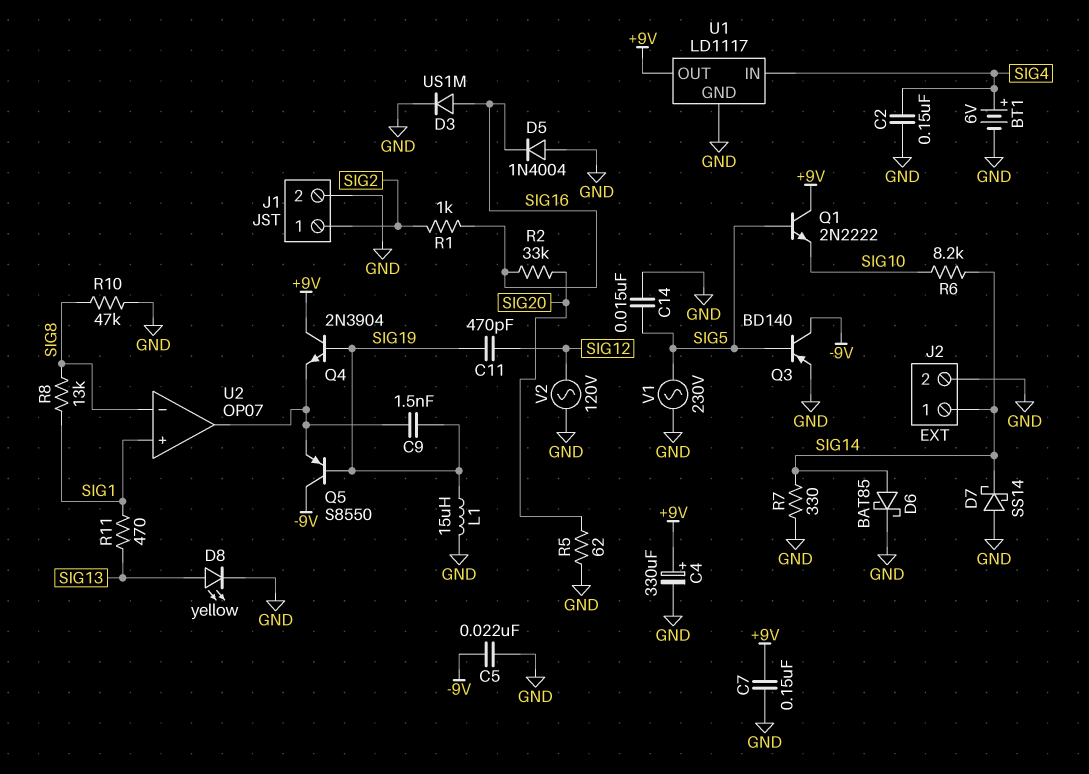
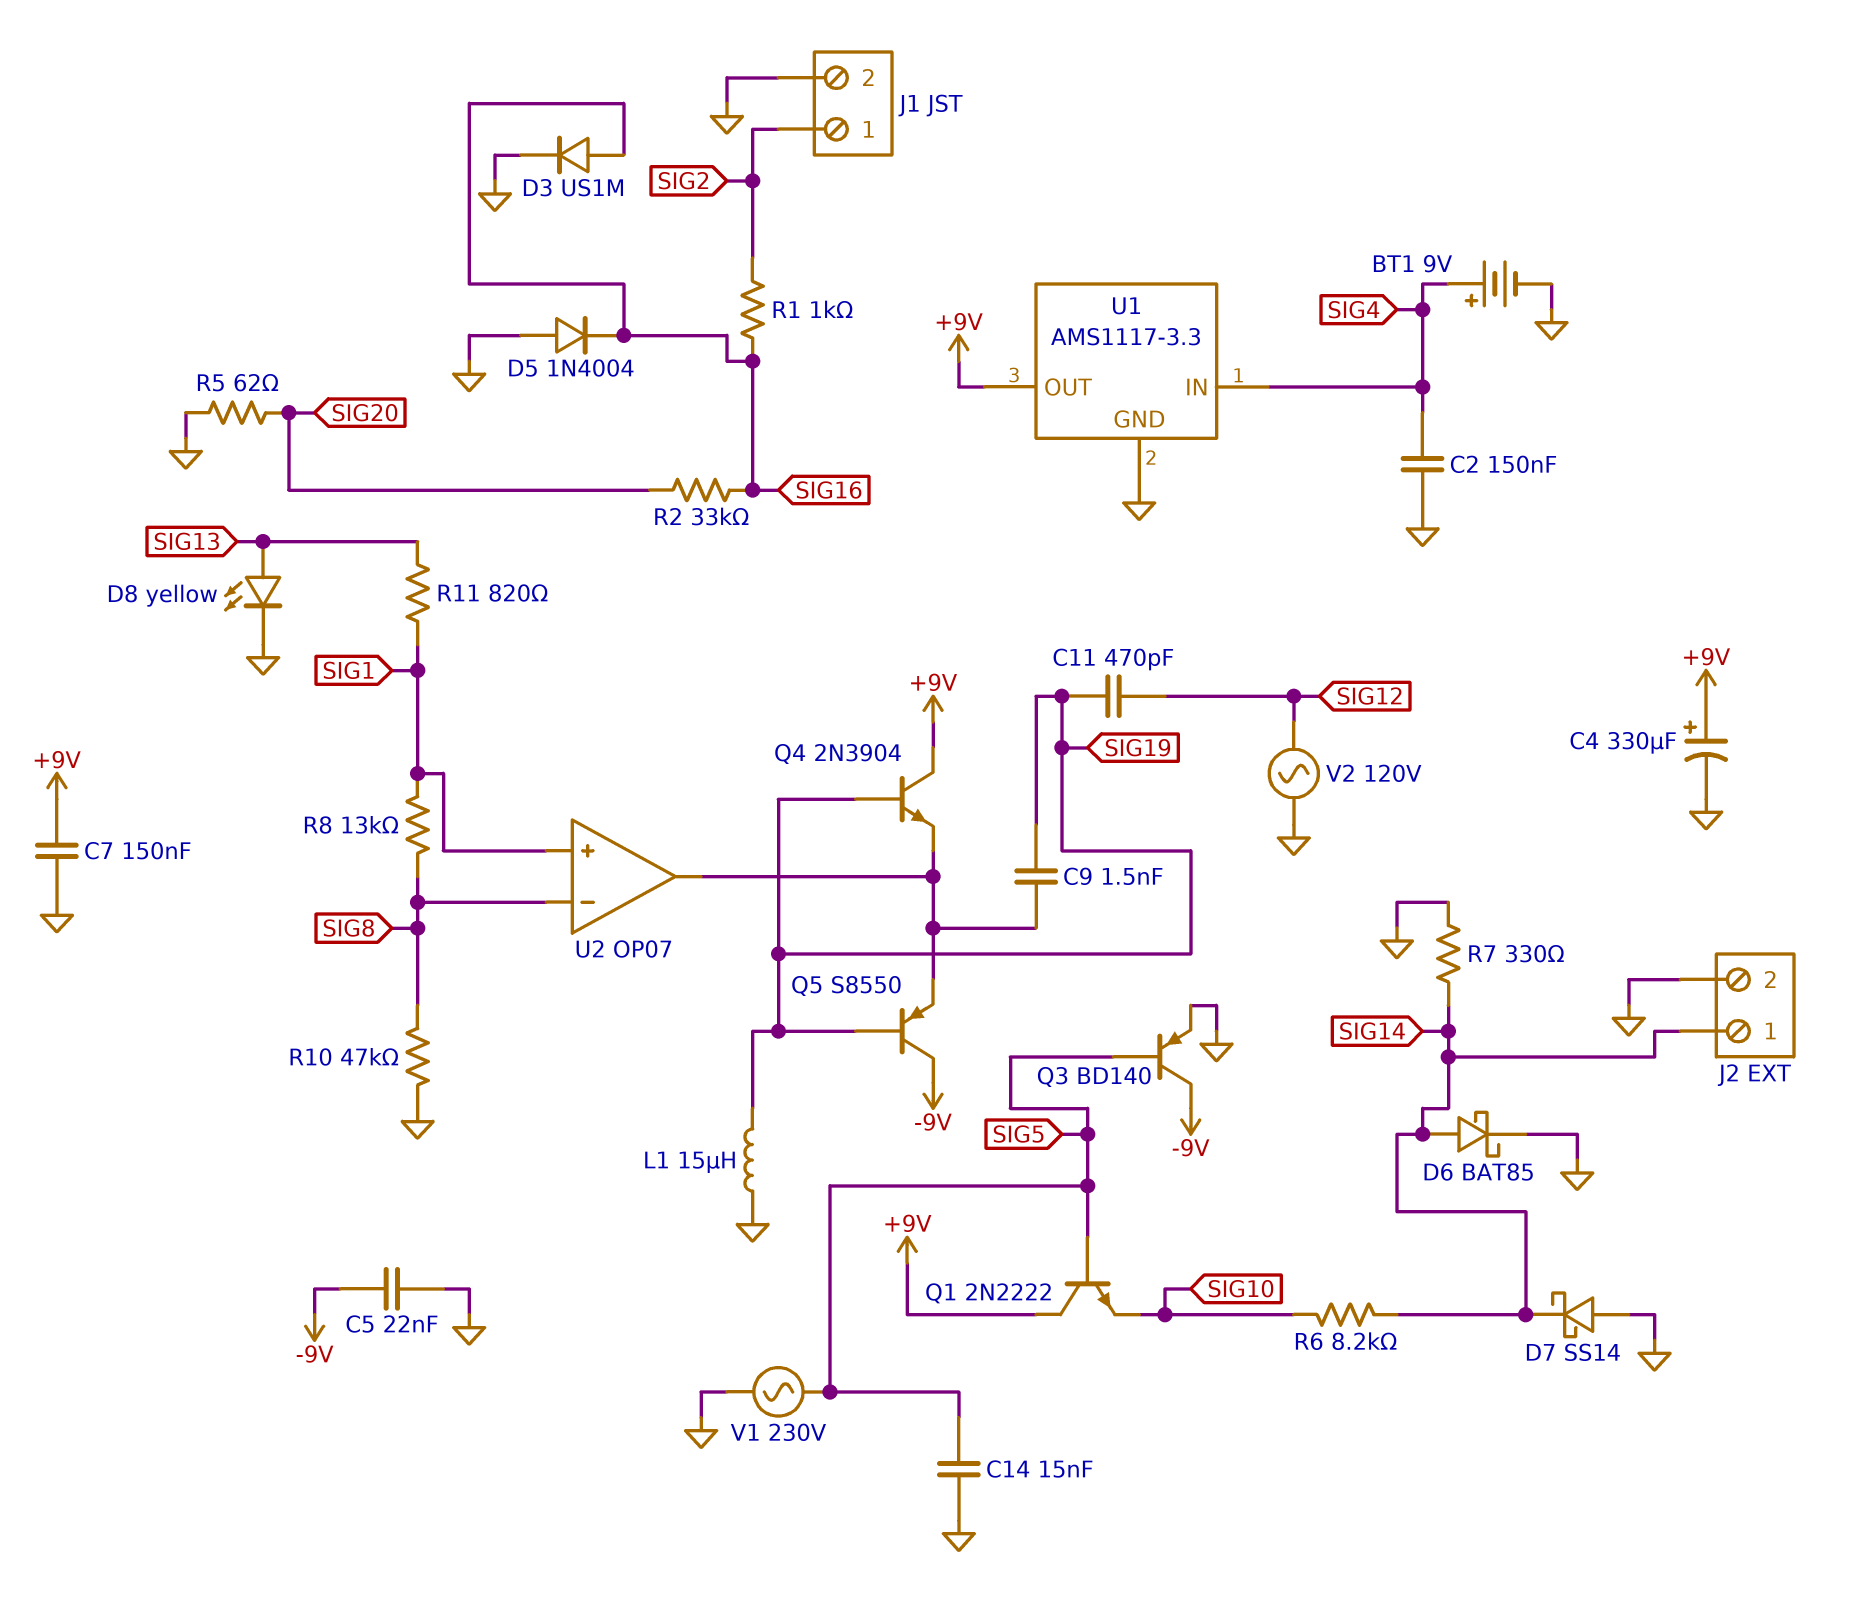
BT1: 6V (plus SIG4, minus GND) -> 9V (plus SIG4, minus GND)
R11: 470 (SIG1, SIG13) -> 820 (SIG1, SIG13)
U1: LD1117 -> AMS1117-3.3

